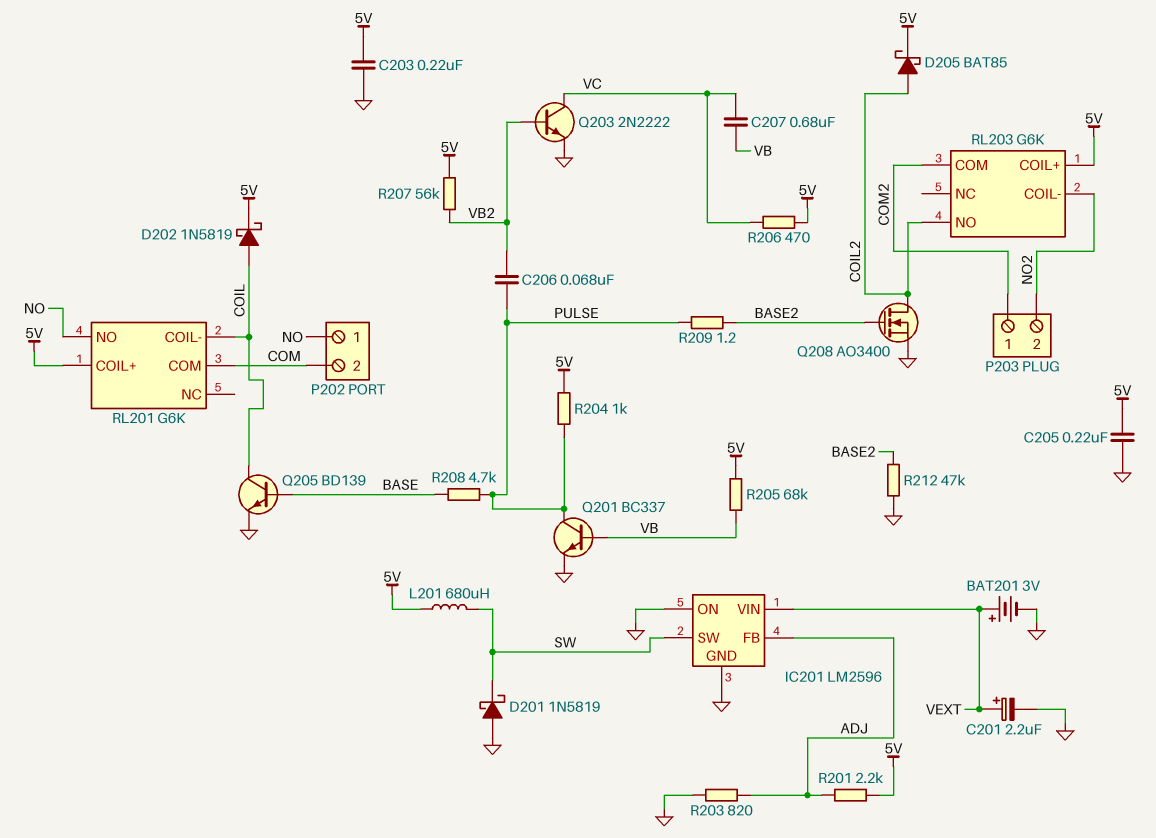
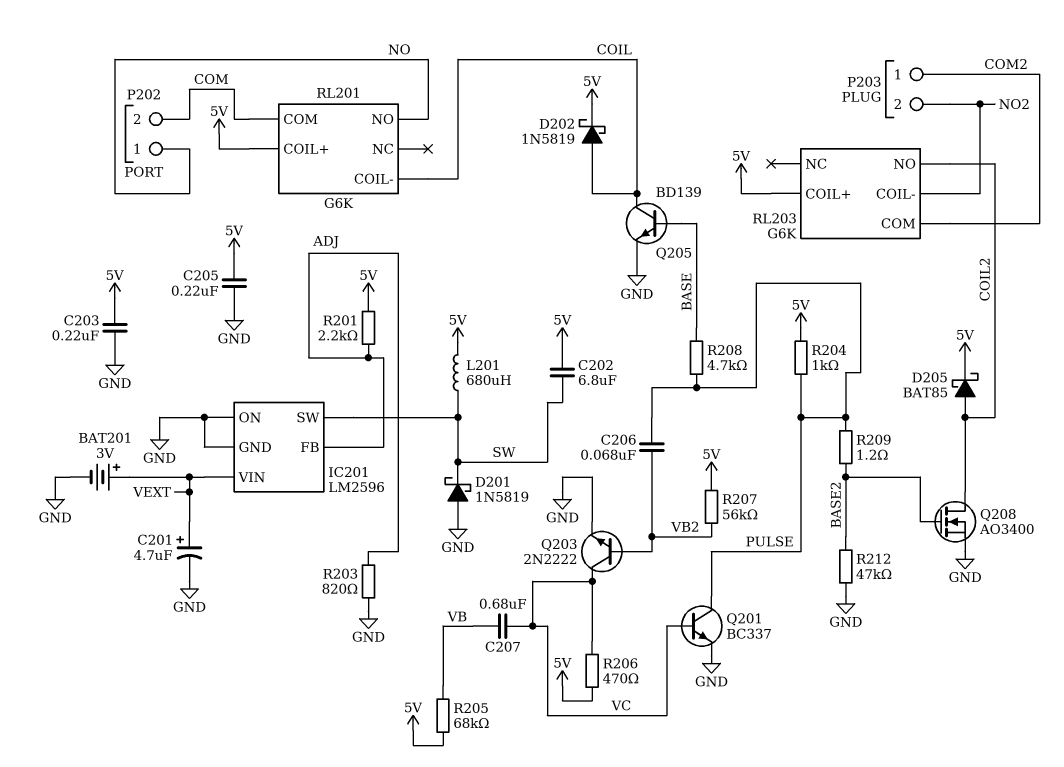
C201: 2.2uF (plus VEXT, minus GND) -> 4.7uF (plus VEXT, minus GND)
C202: none -> 6.8uF (5V, SW)
Q201: NPN BC337 (B VB, C PULSE, E GND) -> NPN BC337 (B VC, C PULSE, E GND)

